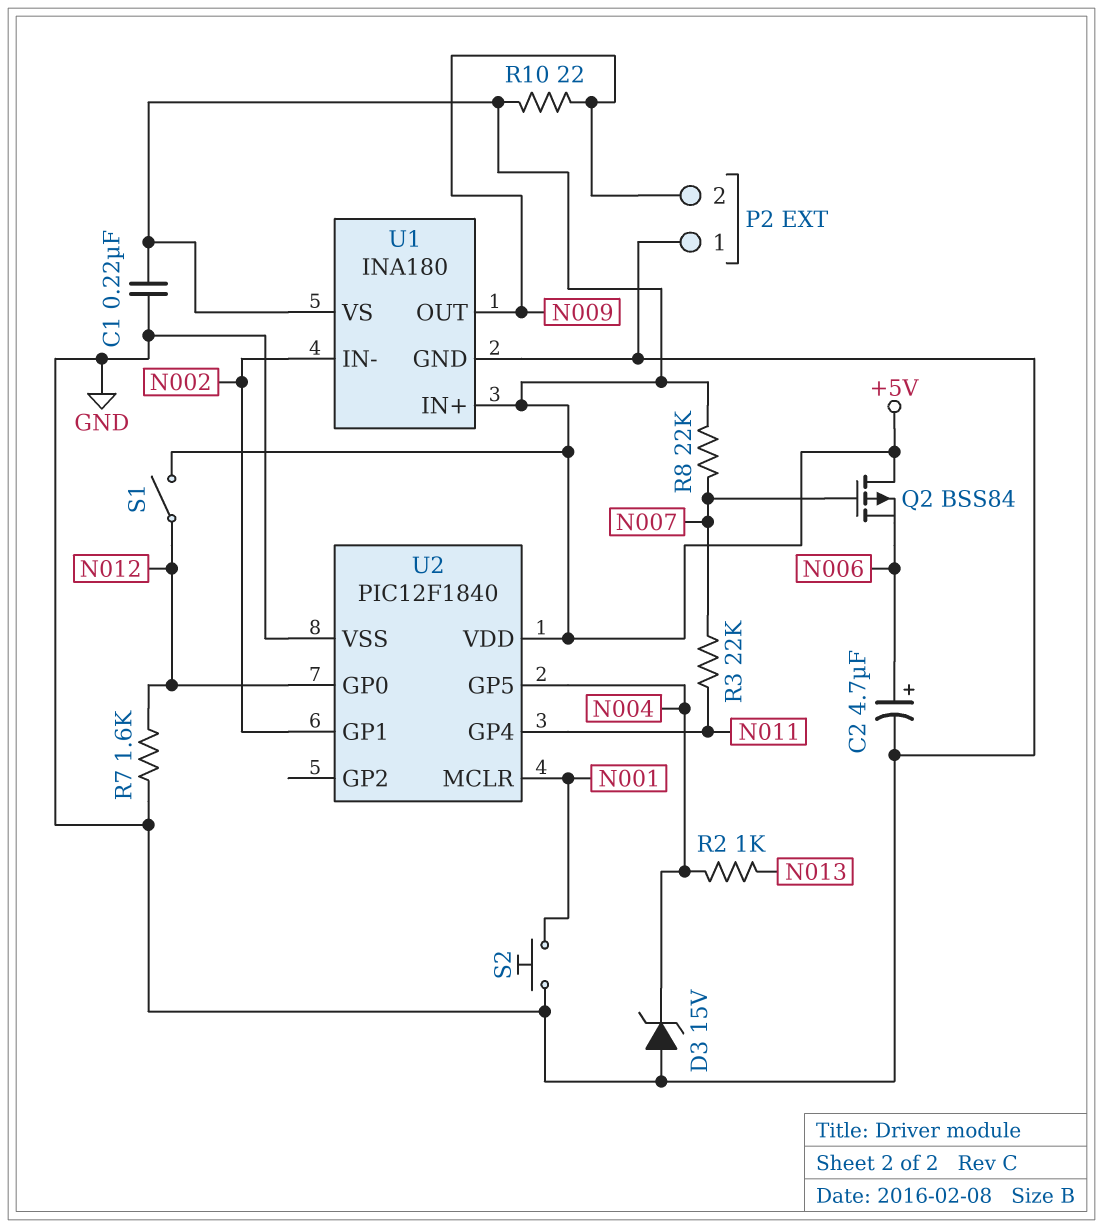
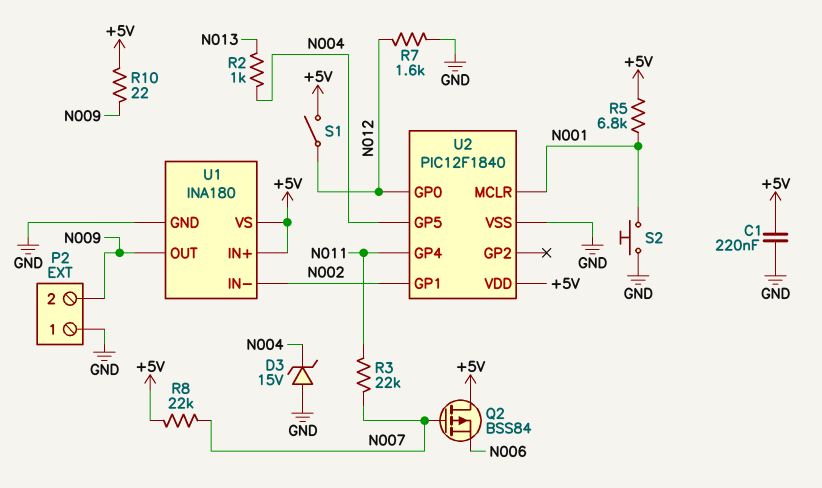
C2: 4.7uF (plus N006, minus GND) -> none
R5: none -> 6.8k (+5V, N001)

